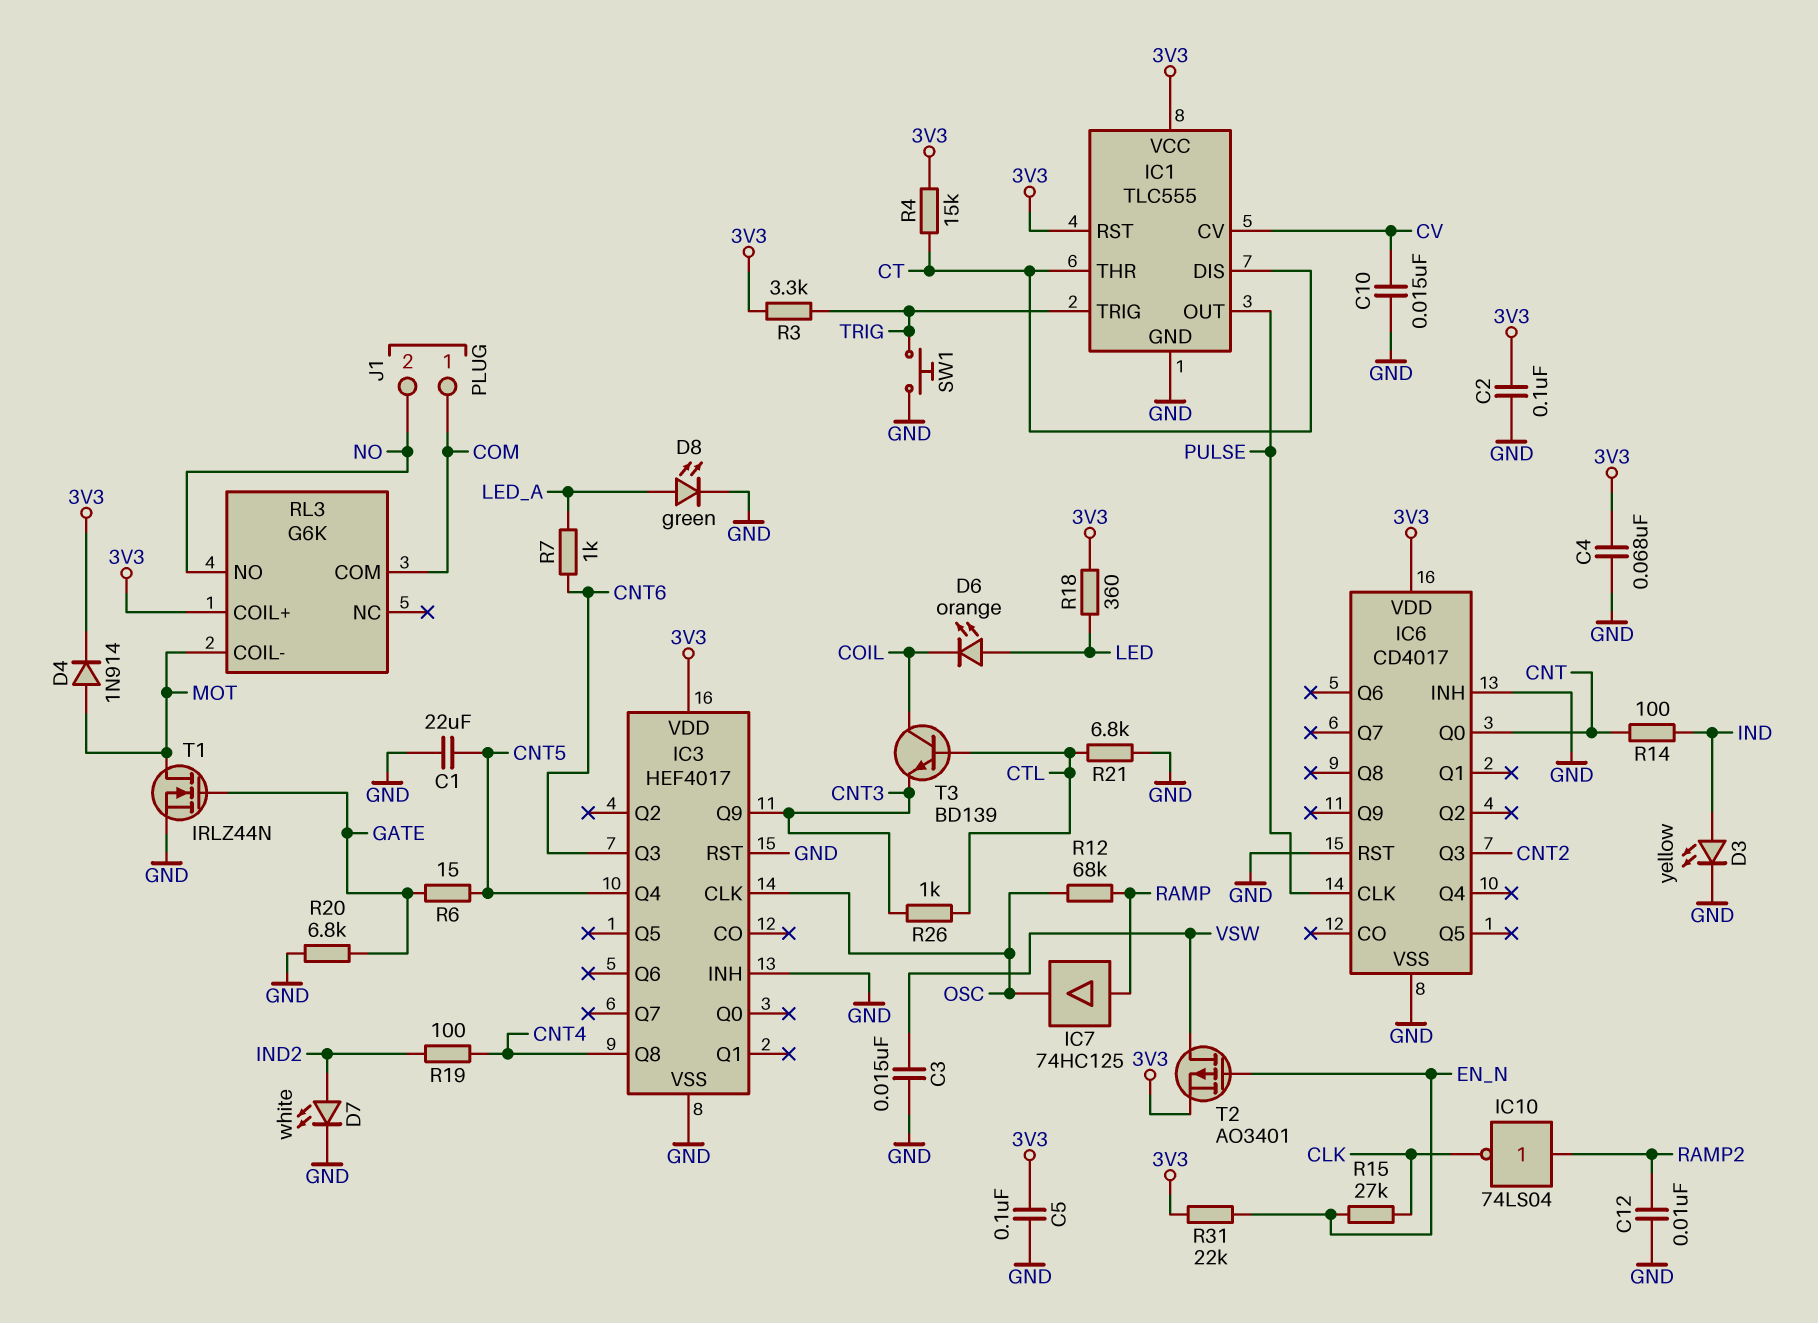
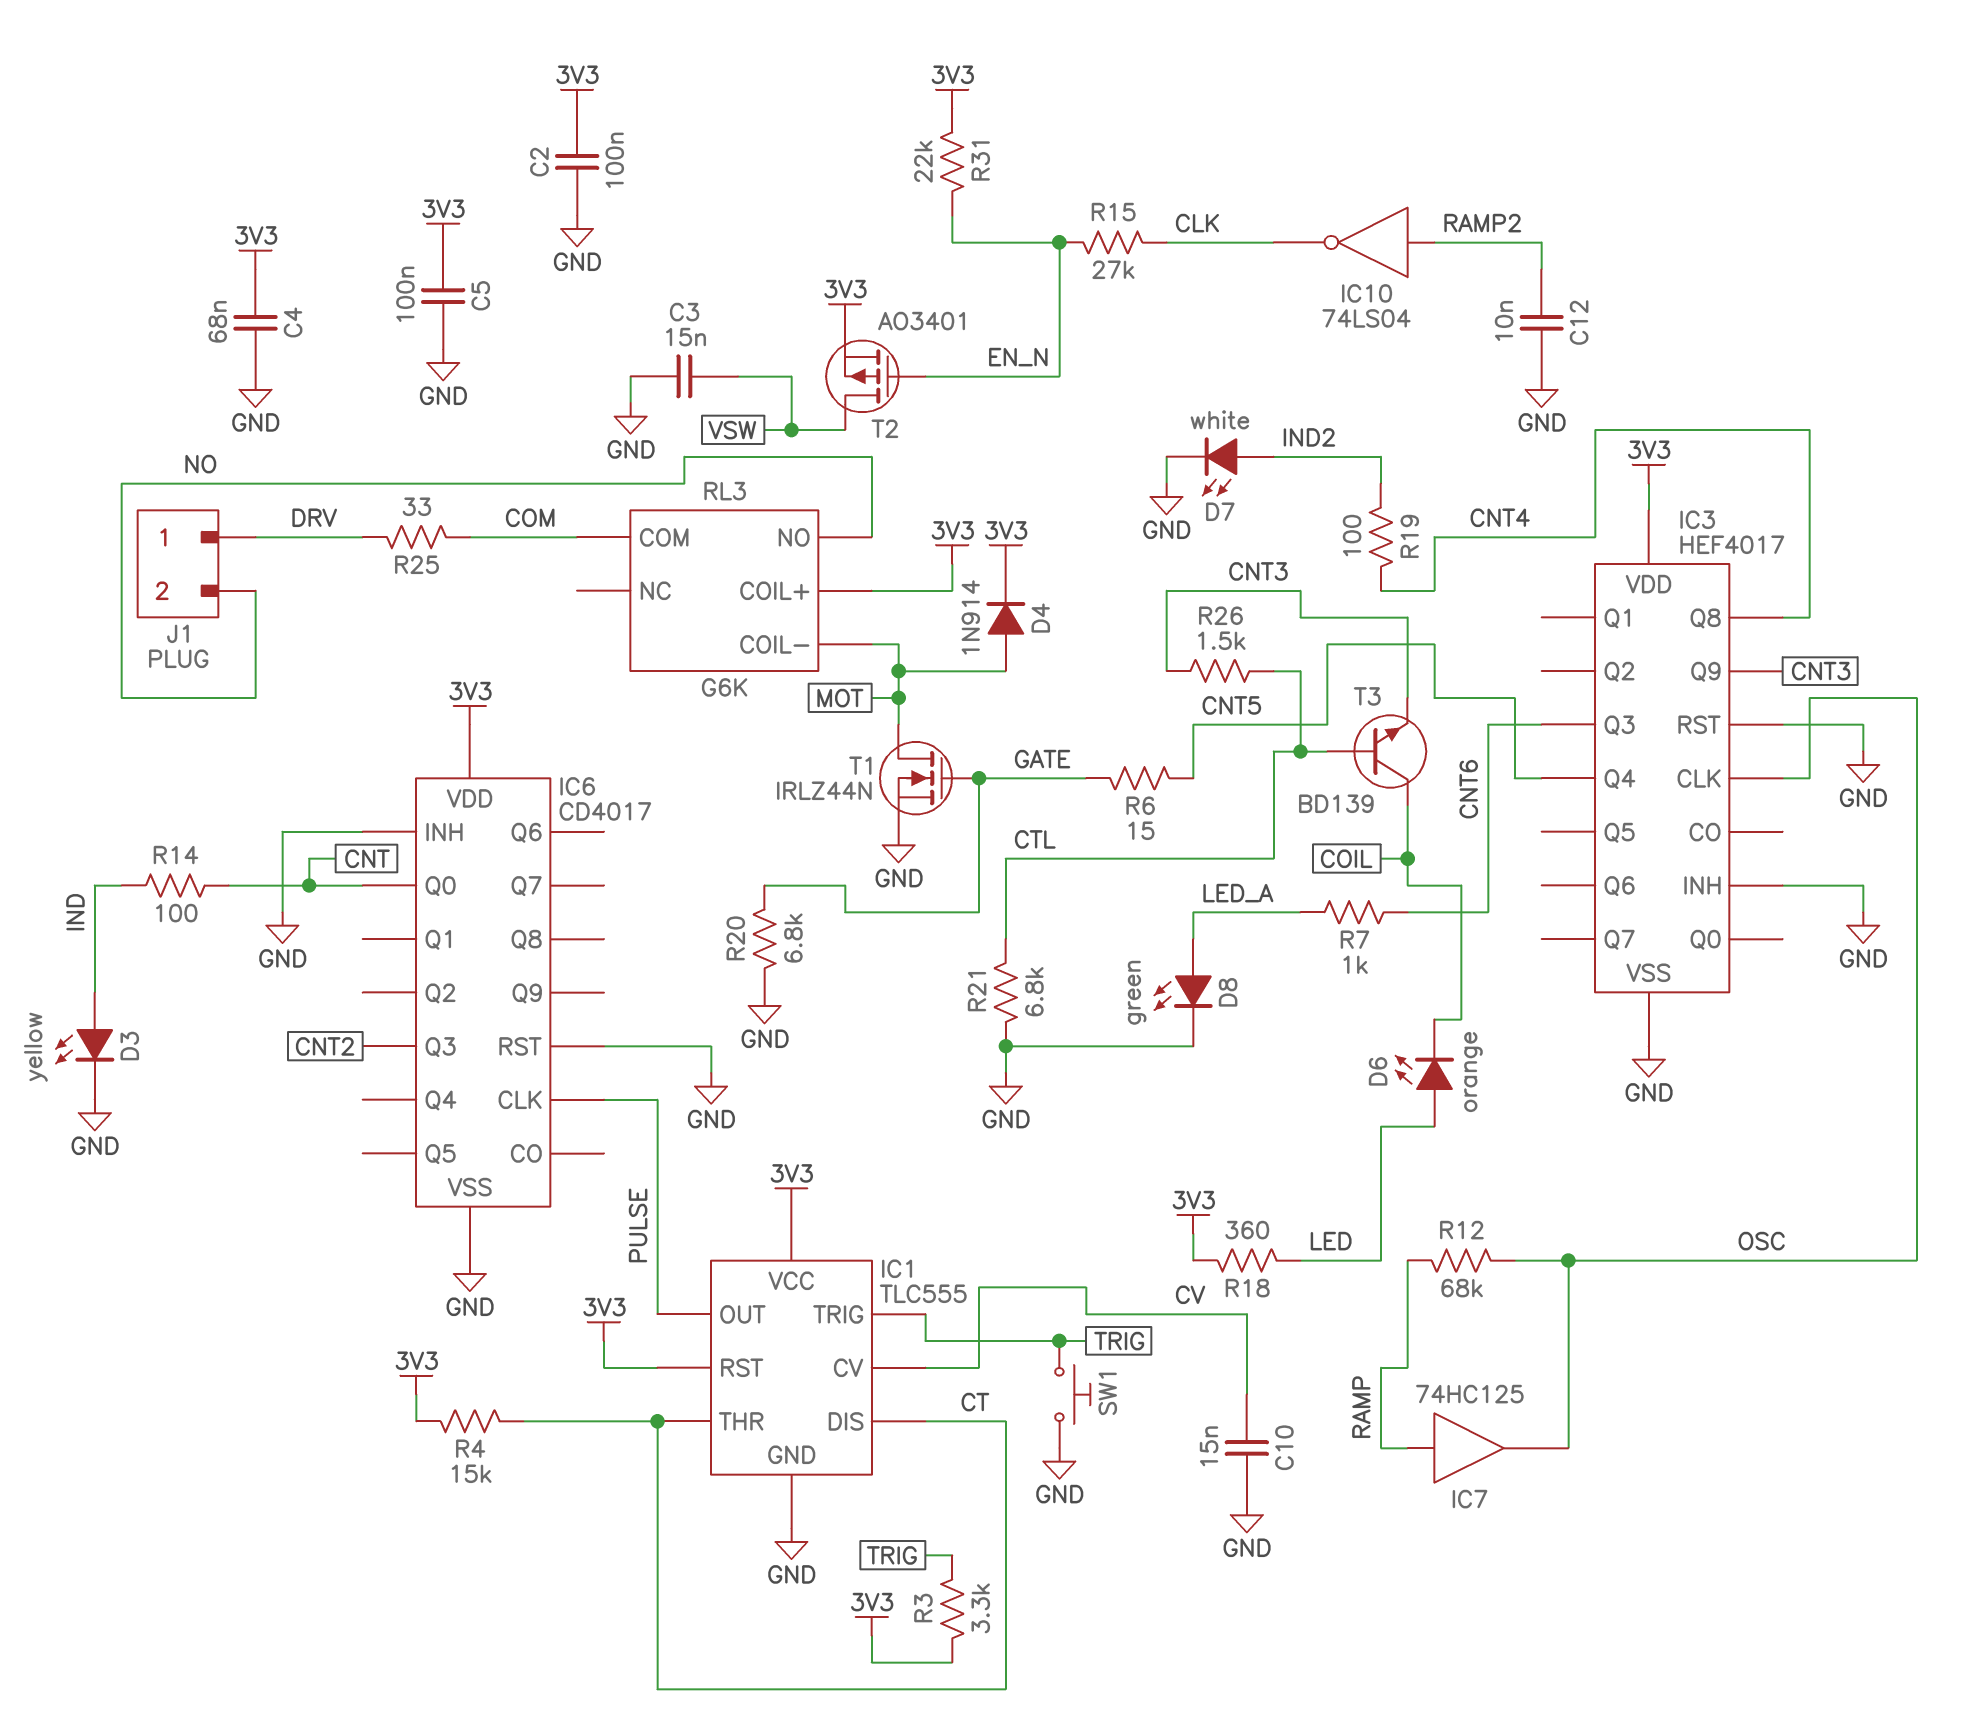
C1: 22uF (CNT5, GND) -> none
J1 pin 1: COM -> DRV
R25: none -> 33 (COM, DRV)
R26: 1k (CNT3, CTL) -> 1.5k (CNT3, CTL)

